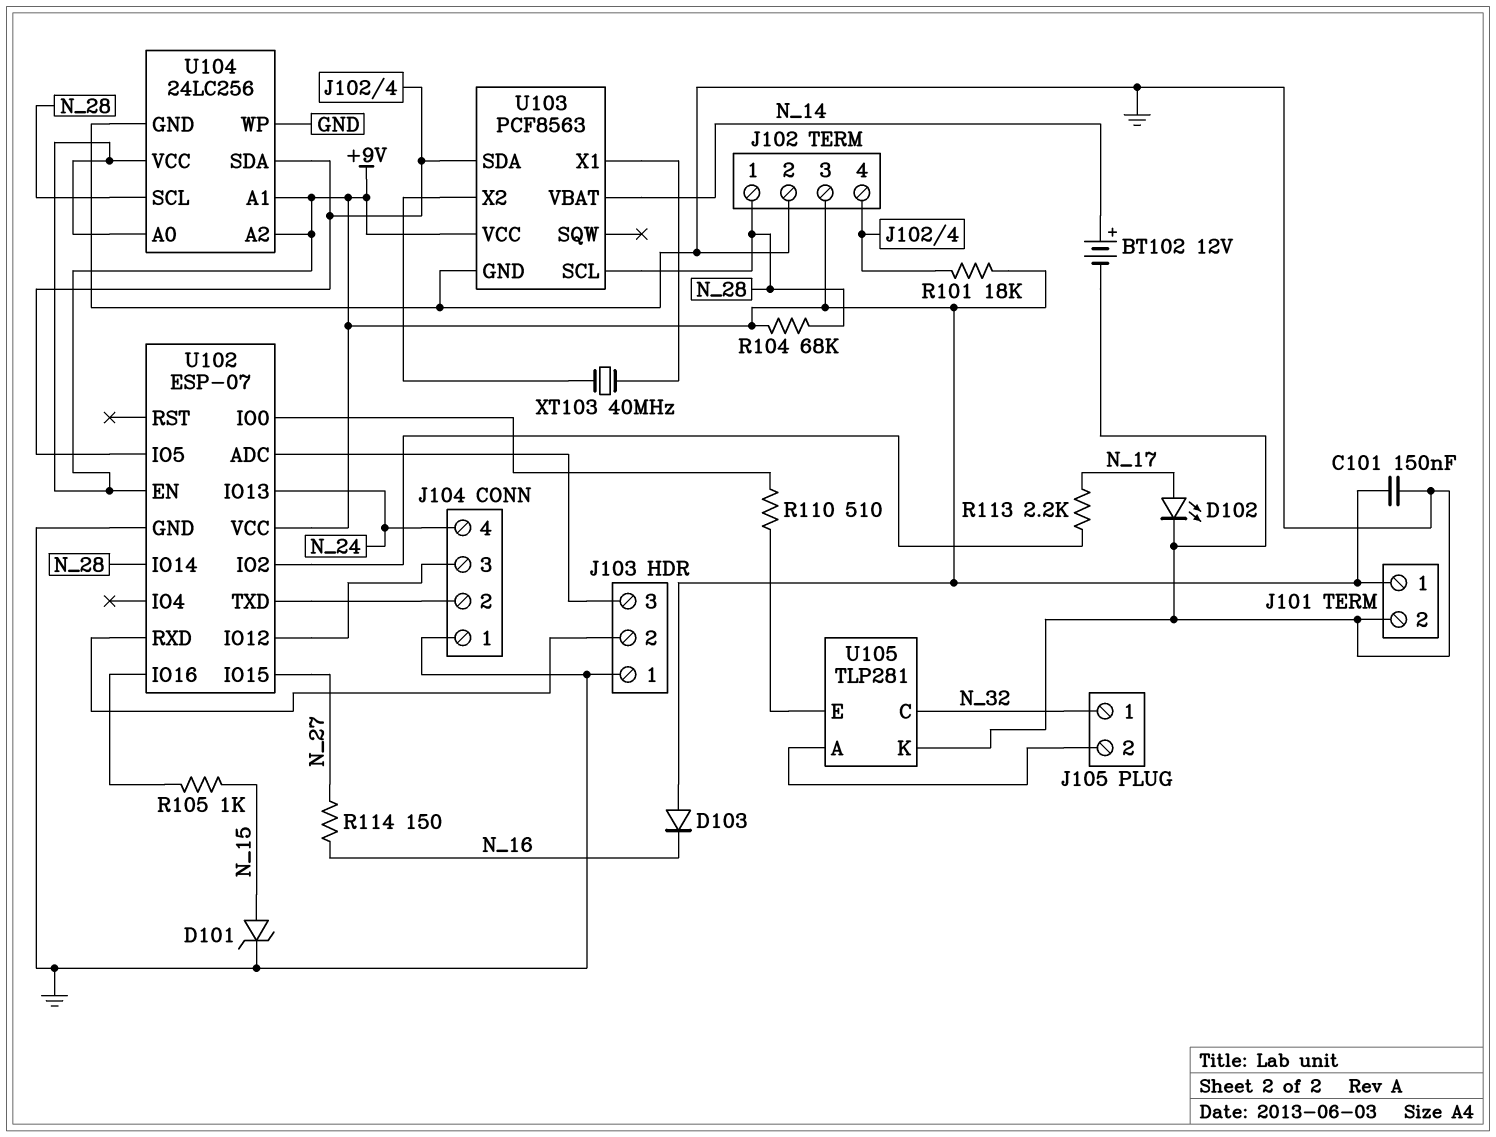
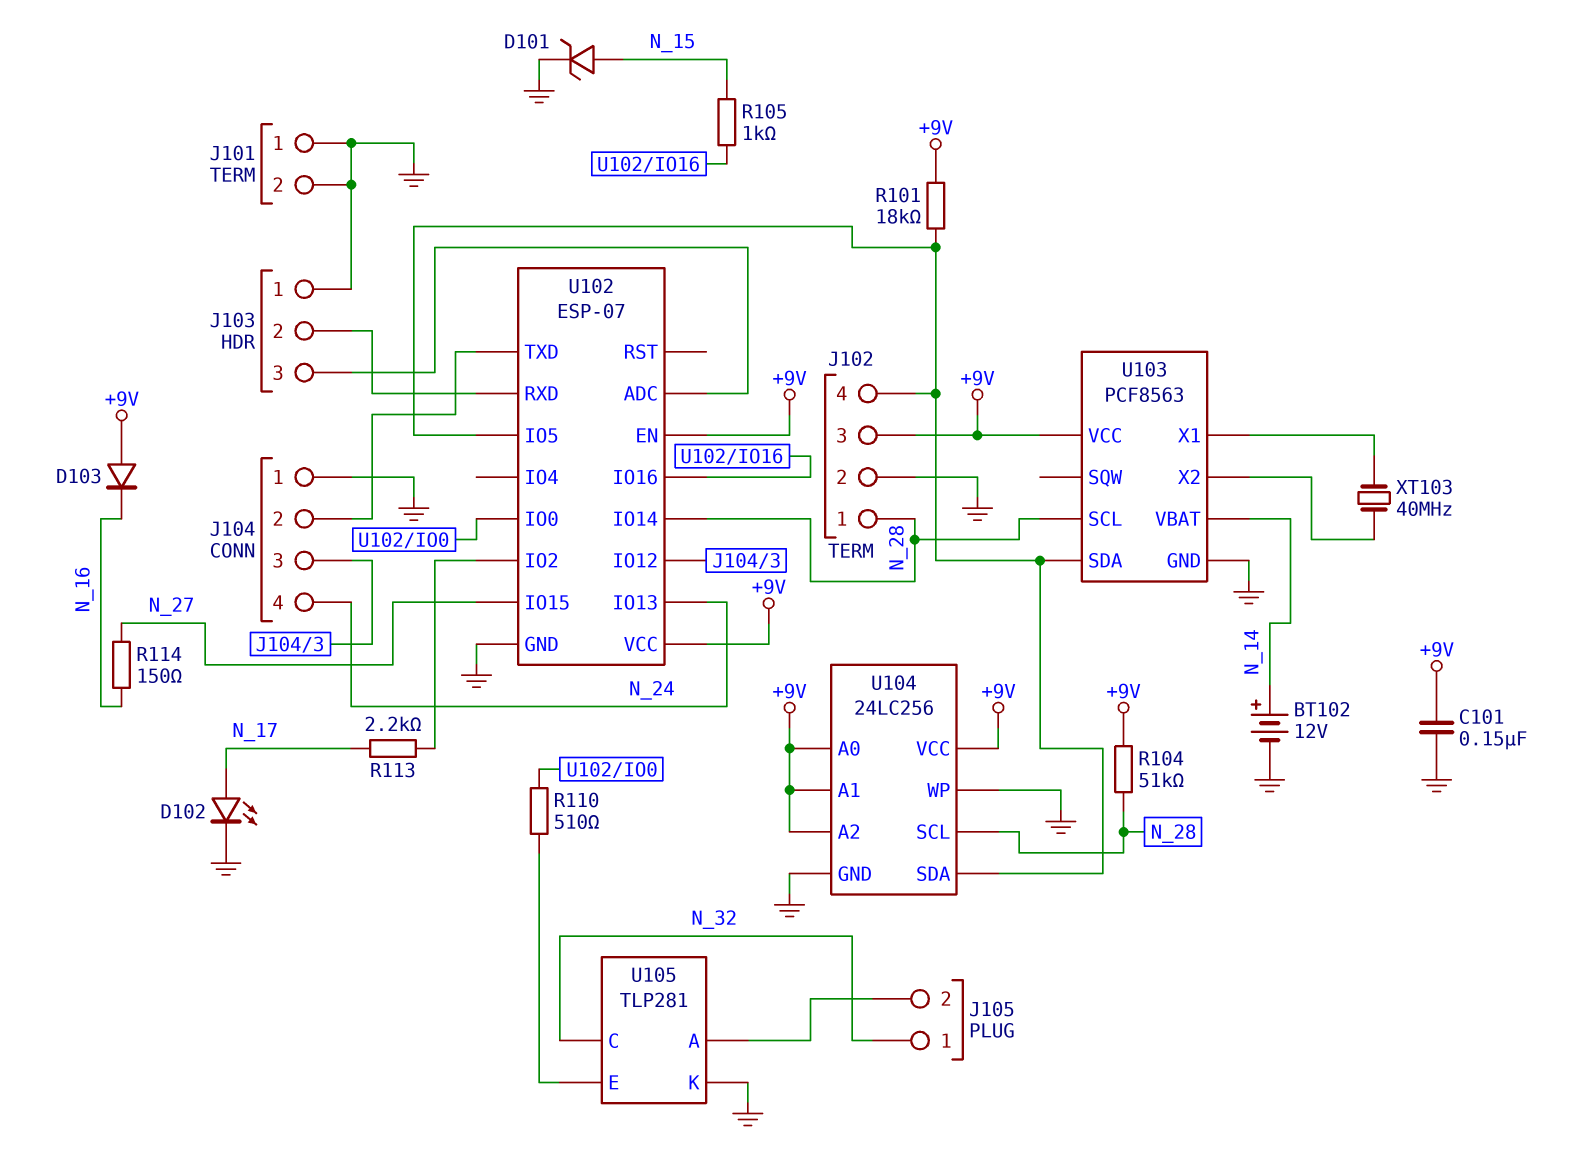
J101 pin 1: +9V -> GND
R104: 68k (+9V, N_28) -> 51k (+9V, N_28)

